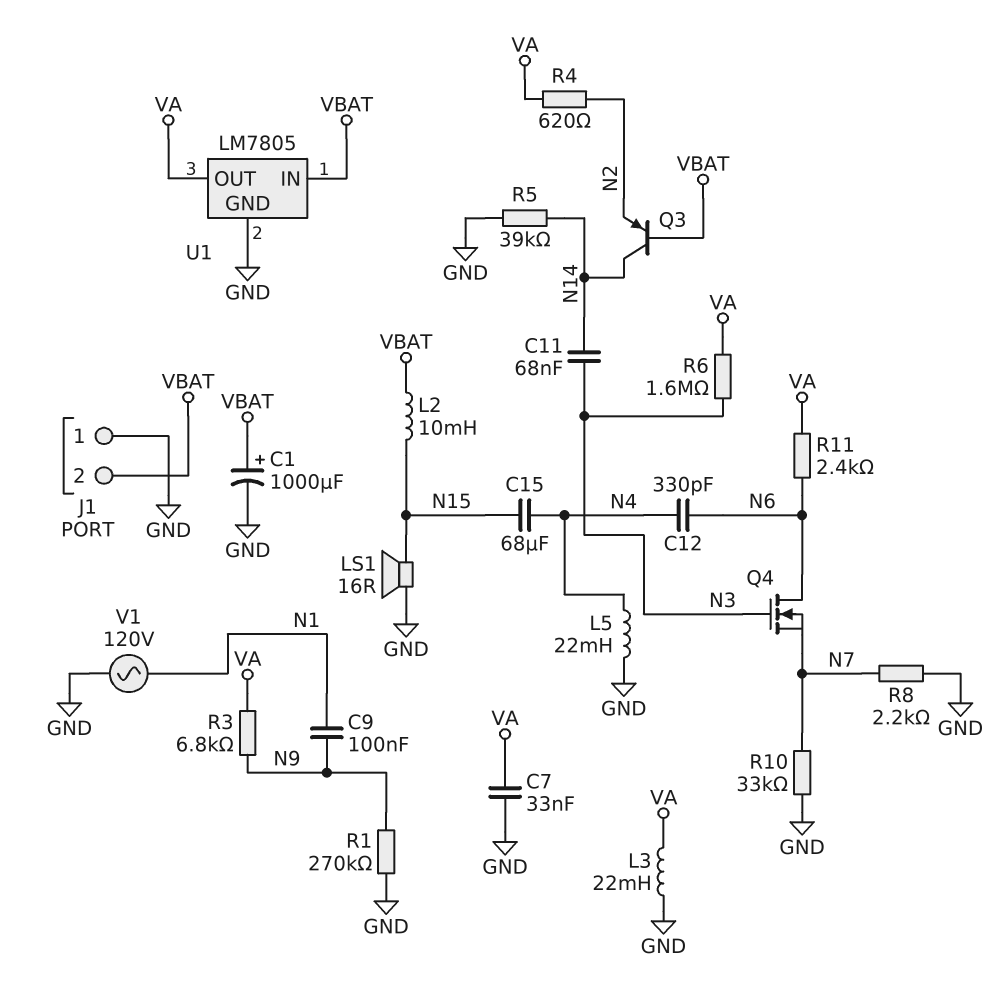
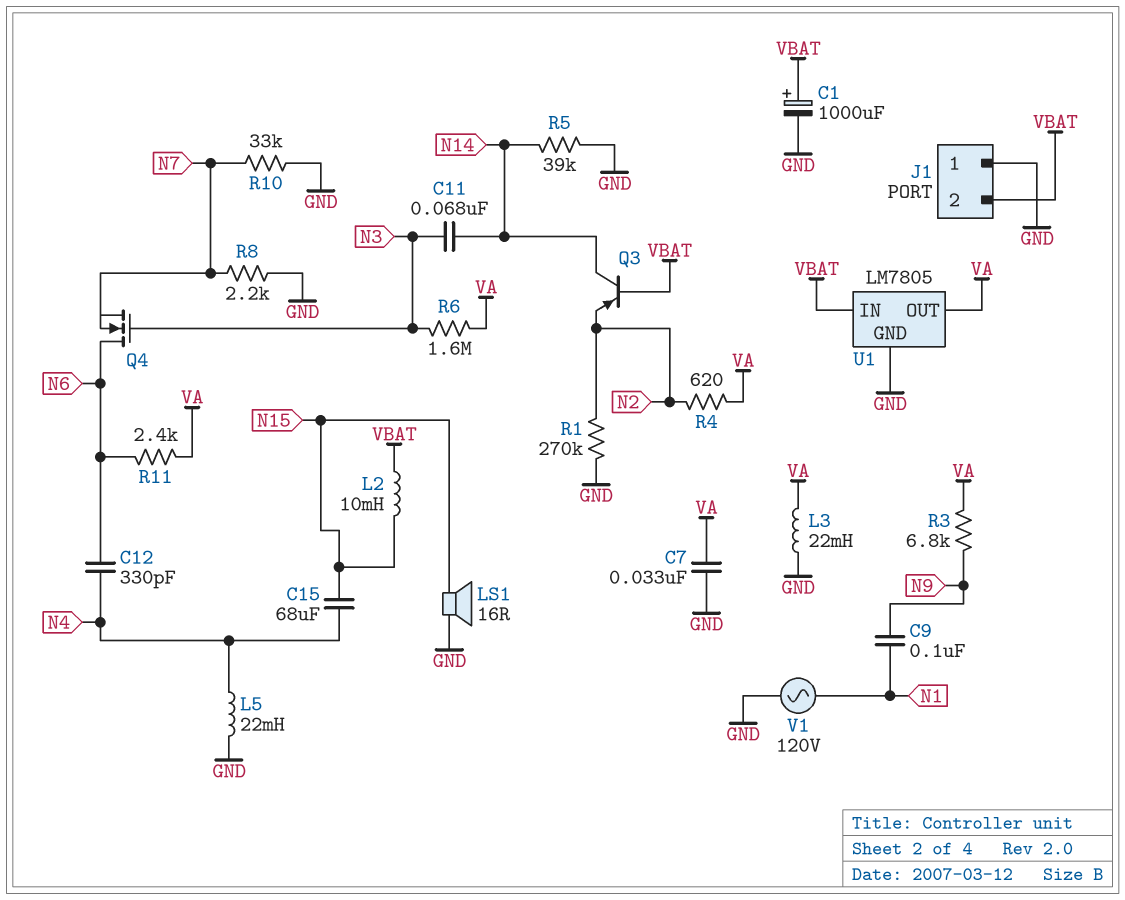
R1: 270k (GND, N9) -> 270k (GND, N2)

